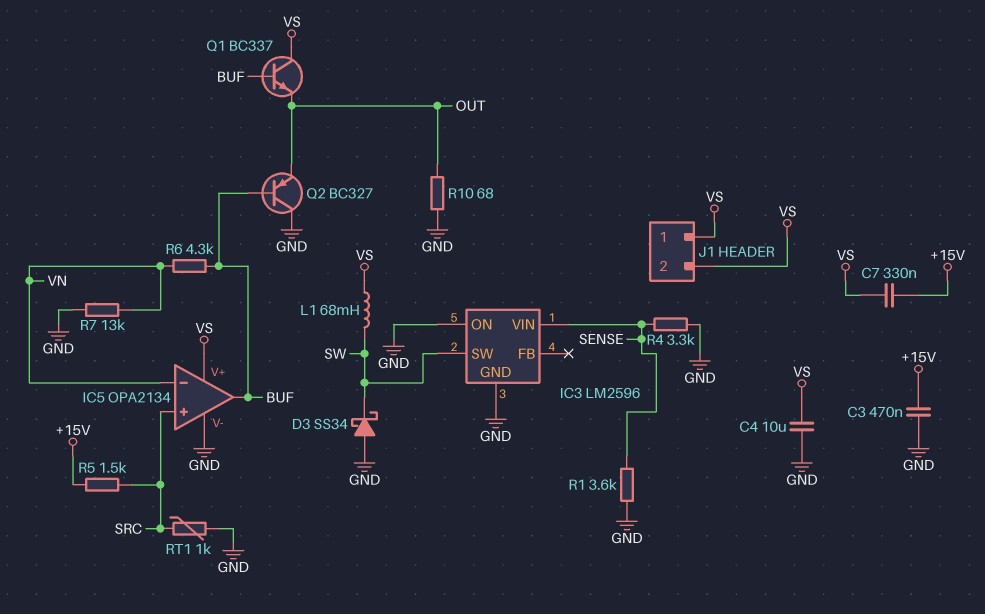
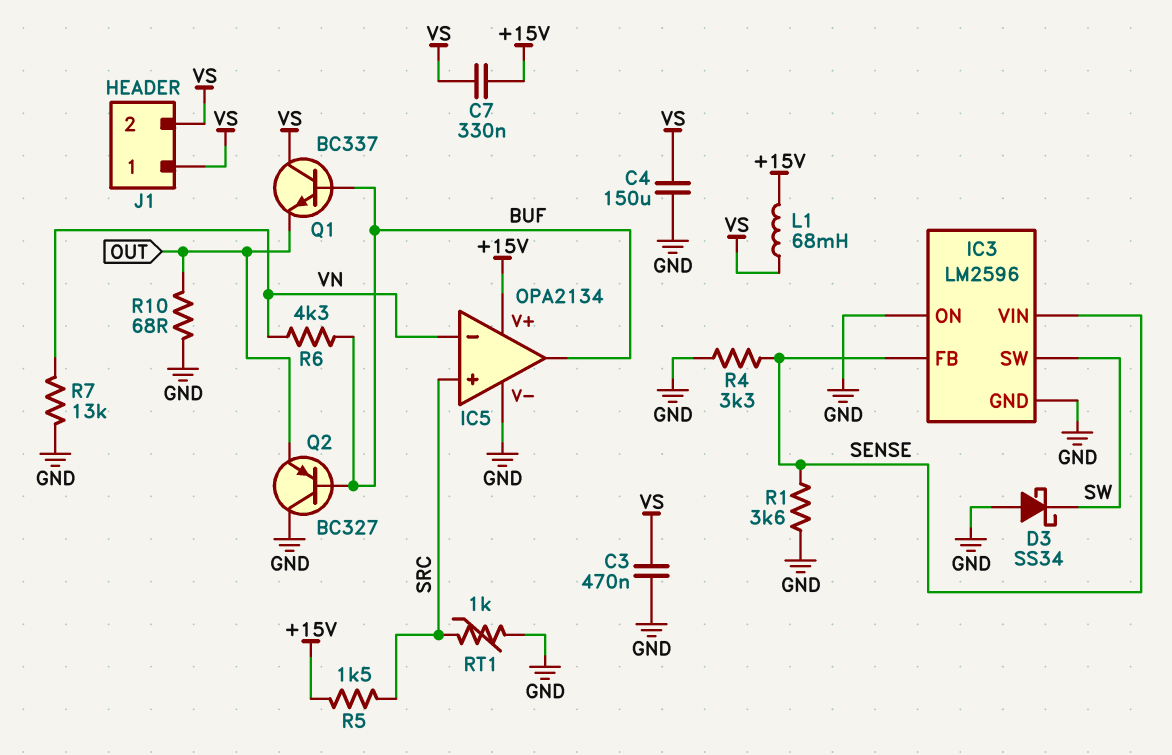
C3: 470nF (+15V, GND) -> 470nF (GND, VS)
C4: 10uF (GND, VS) -> 150uF (GND, VS)
IC3 pin FB: none -> SENSE
IC5 pin V+: VS -> +15V
L1: 68mH (SW, VS) -> 68mH (+15V, VS)

